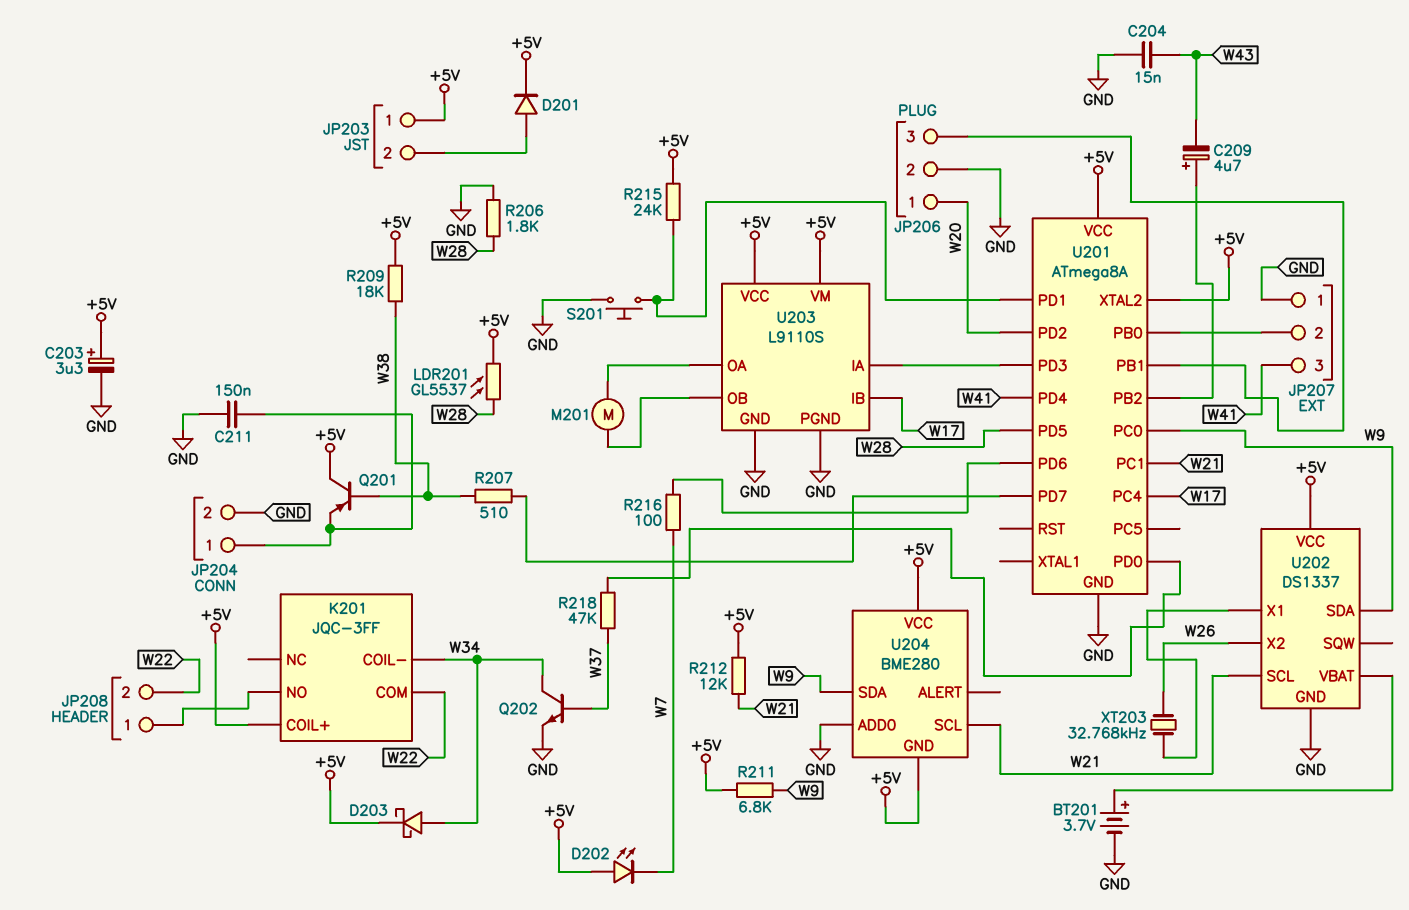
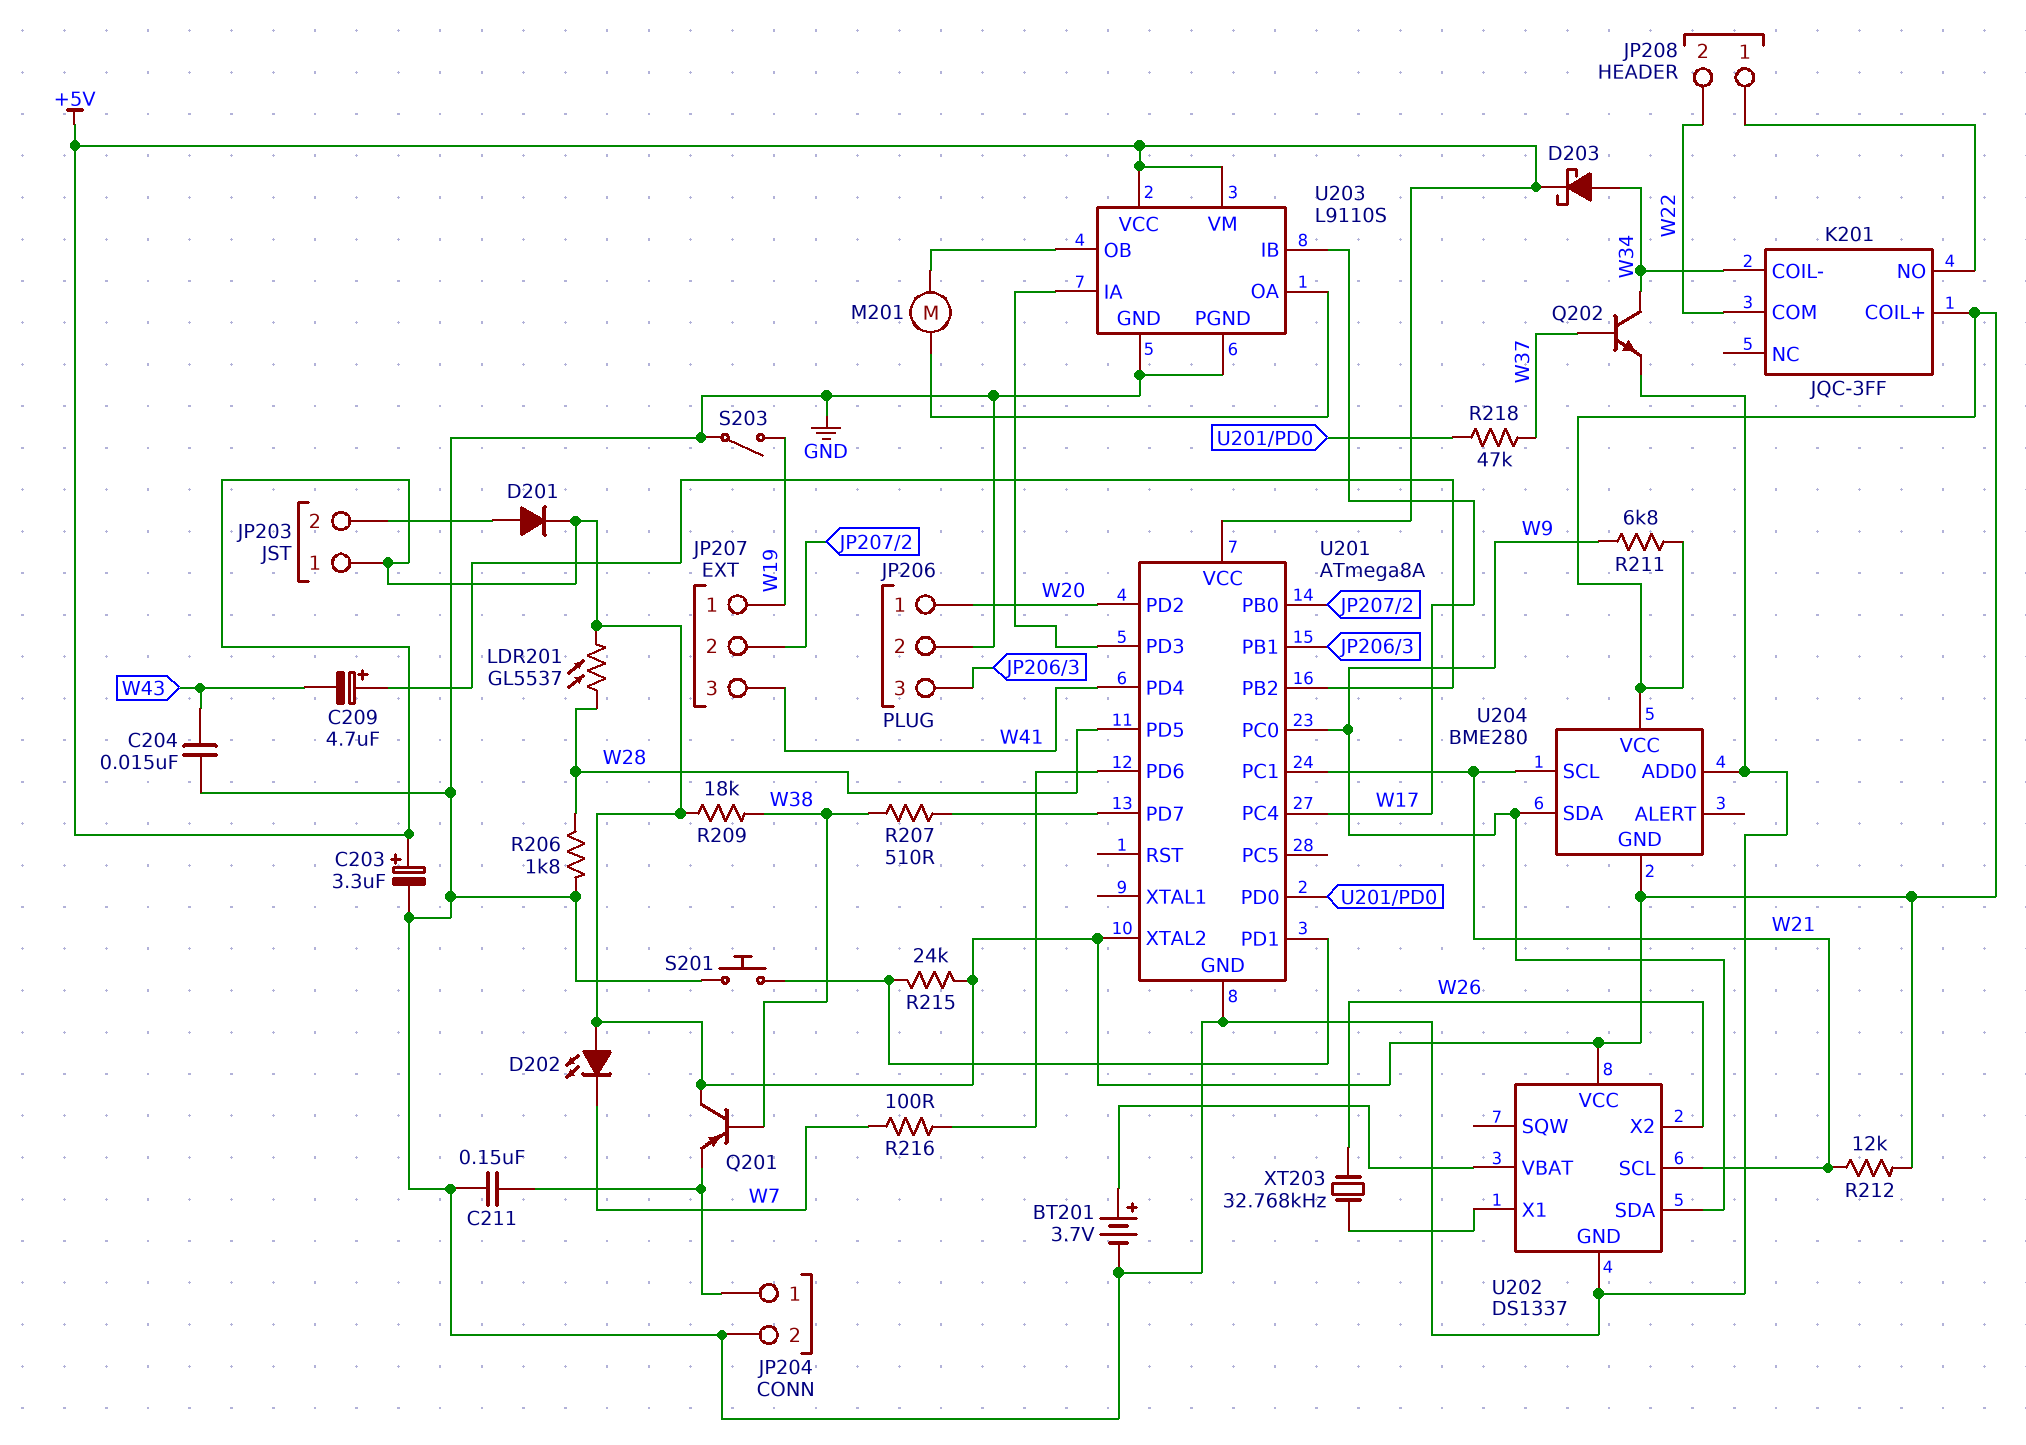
JP207 pin 1: GND -> W19
S203: none -> switch (GND, W19)

